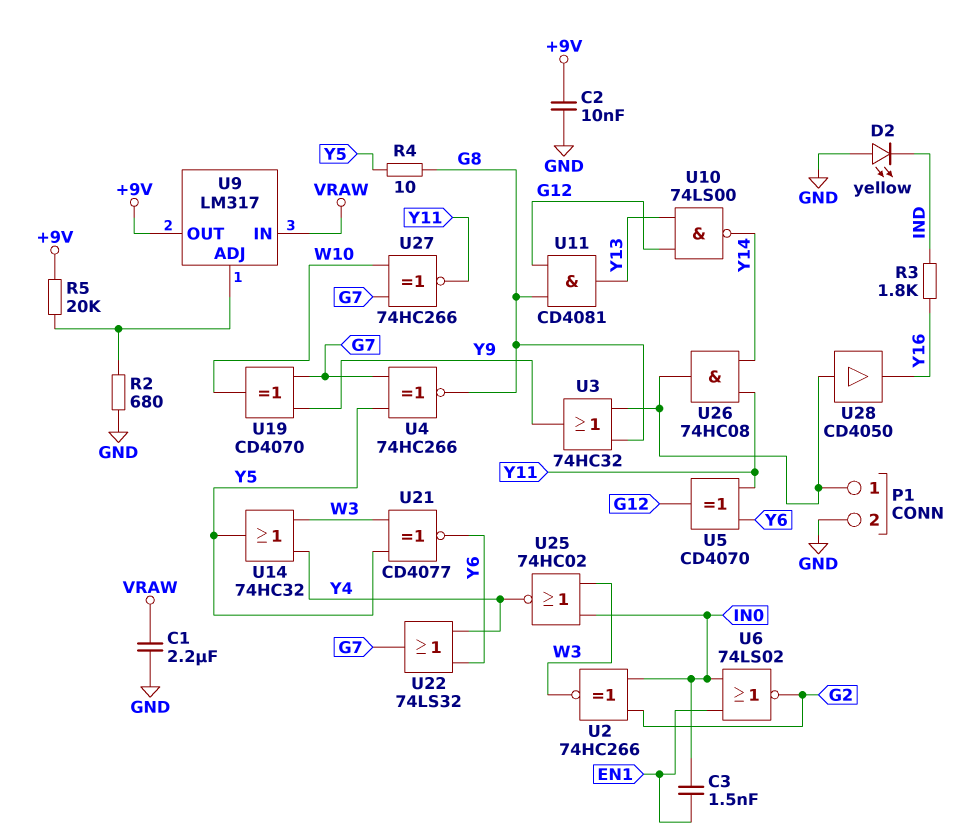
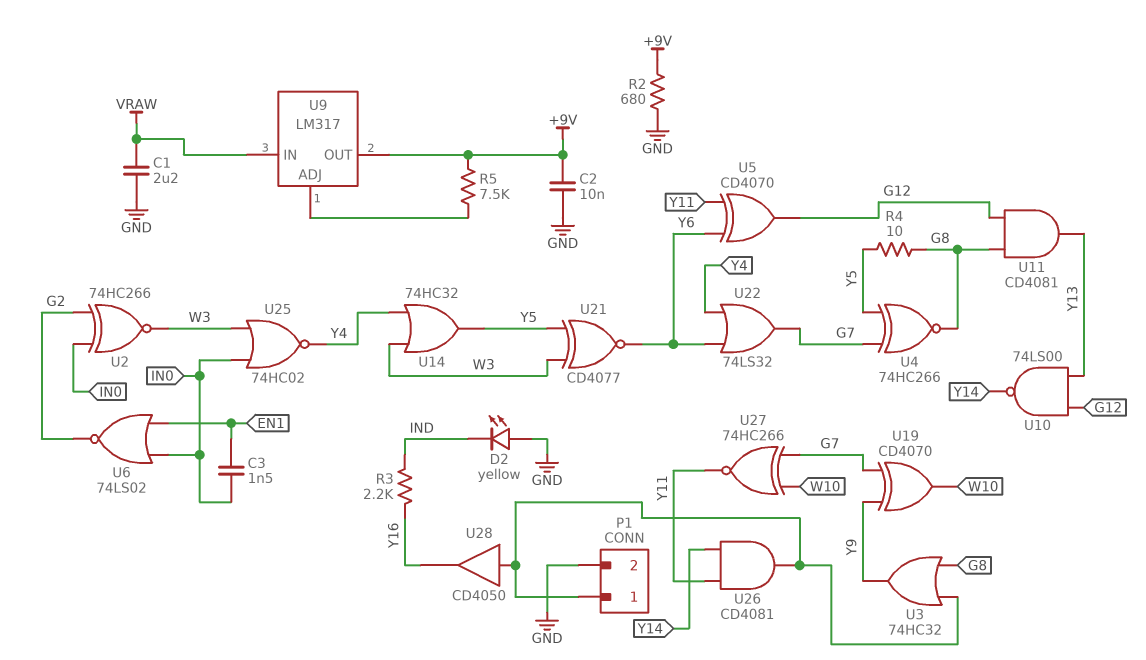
R2: 680 (GND, U9/ADJ) -> 680 (+9V, GND)
R3: 1.8k (IND, Y16) -> 2.2k (IND, Y16)
R5: 20k (+9V, U9/ADJ) -> 7.5k (+9V, U9/ADJ)
U26: AND 74HC08 (in Y11, in Y14, out P1/1) -> AND CD4081 (in Y11, in Y14, out P1/1)

